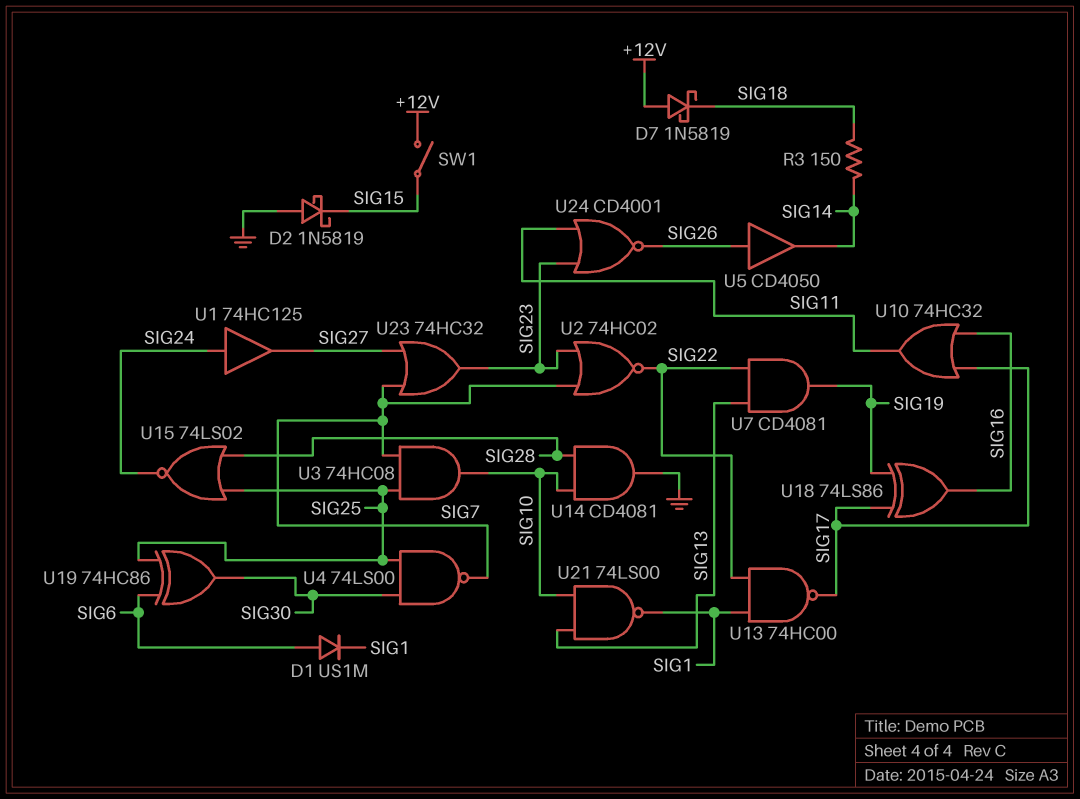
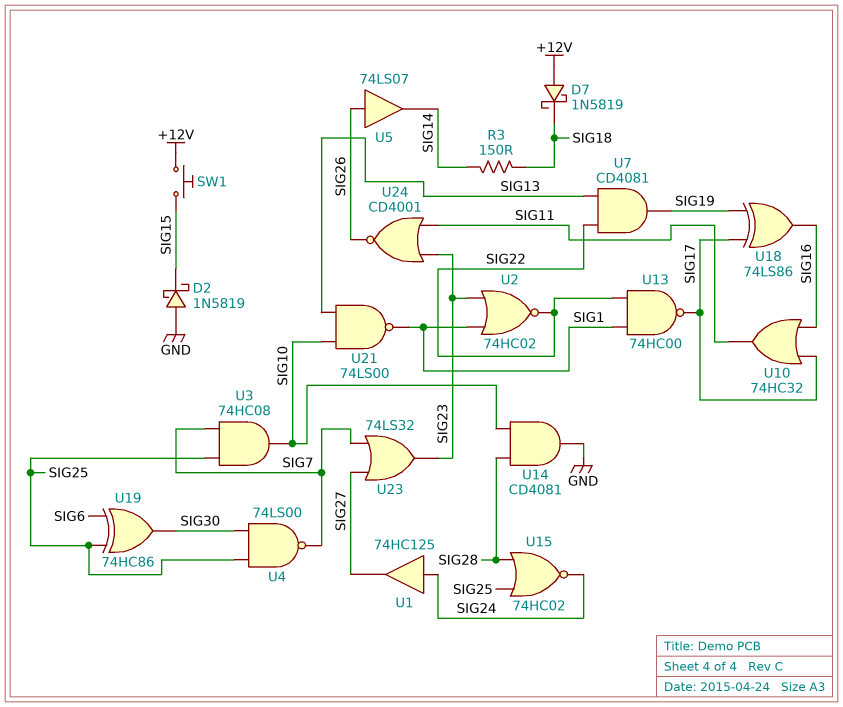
D1: diode US1M (A SIG6, K SIG1) -> none
SW1: switch (+12V, SIG15) -> button (+12V, SIG15)
U2: NOR 74HC02 (in SIG7, in SIG23, out SIG22) -> NOR 74HC02 (in SIG1, in SIG23, out SIG22)
U5: buffer CD4050 (in SIG26, out SIG14) -> buffer 74LS07 (in SIG26, out SIG14)
U15: NOR 74LS02 (in SIG25, in SIG28, out SIG24) -> NOR 74HC02 (in SIG25, in SIG28, out SIG24)
U23: OR 74HC32 (in SIG7, in SIG27, out SIG23) -> OR 74LS32 (in SIG7, in SIG27, out SIG23)

